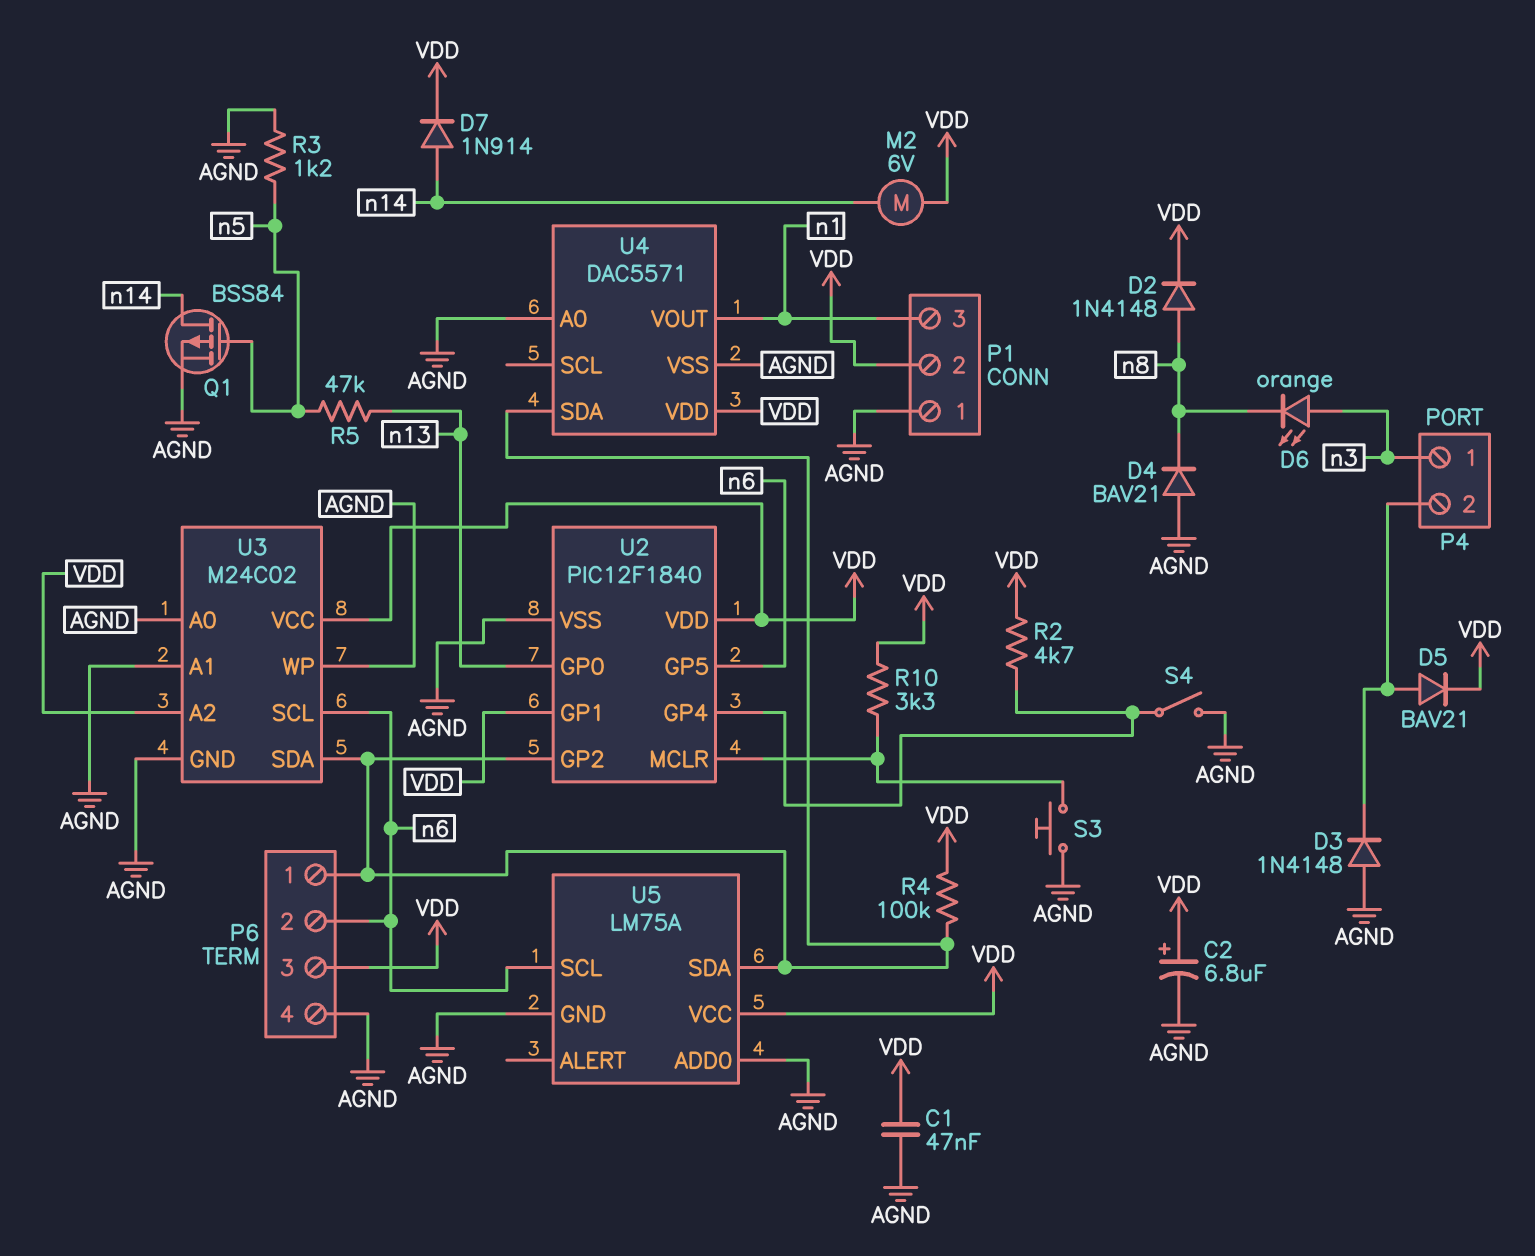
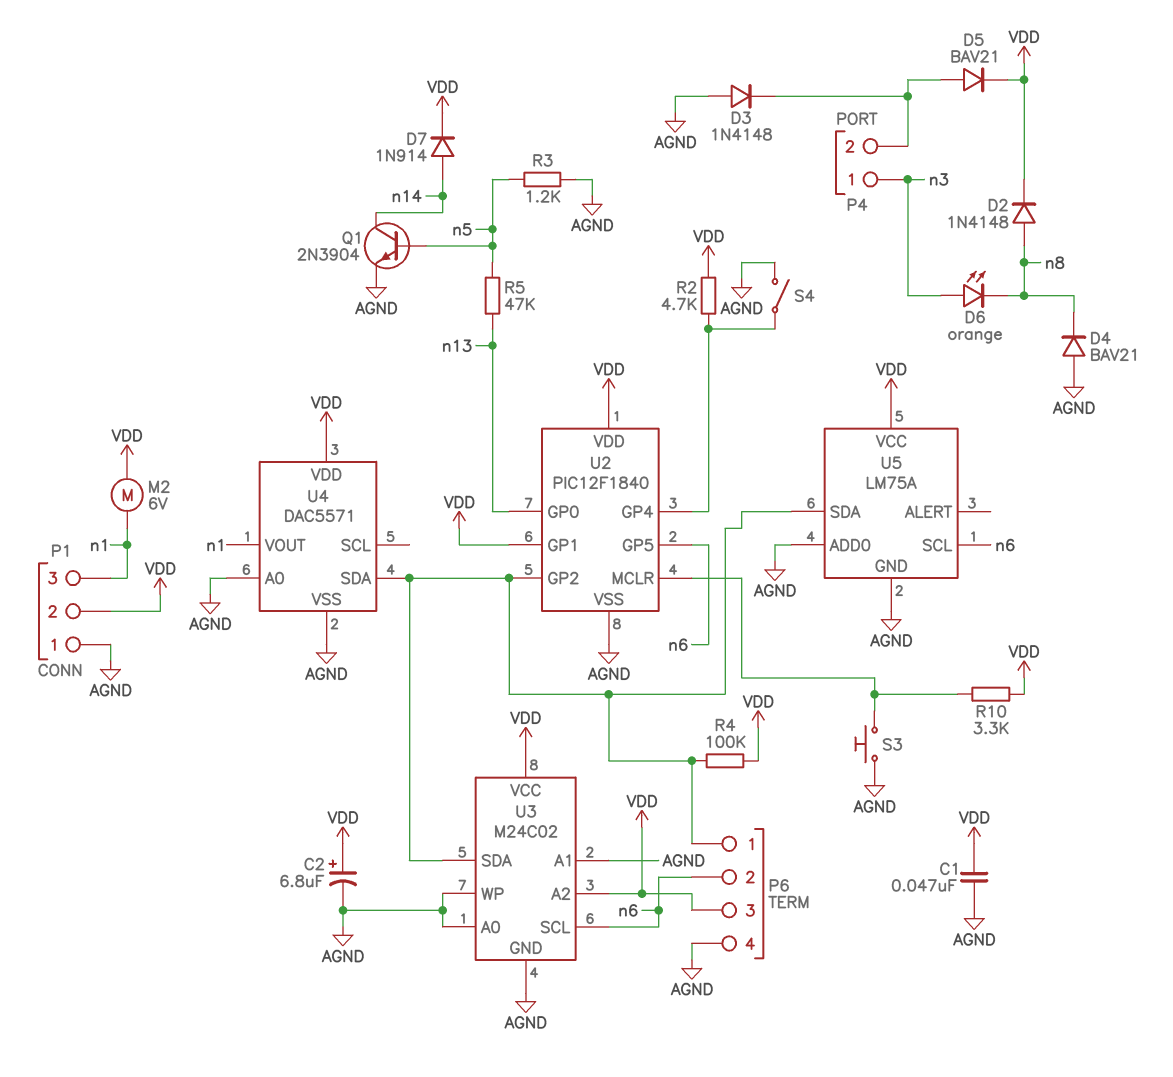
M2: motor 6V (VDD, n14) -> motor 6V (VDD, n1)
Q1: PMOS BSS84 (G n5, D n14, S AGND) -> NPN 2N3904 (B n5, C n14, E AGND)

